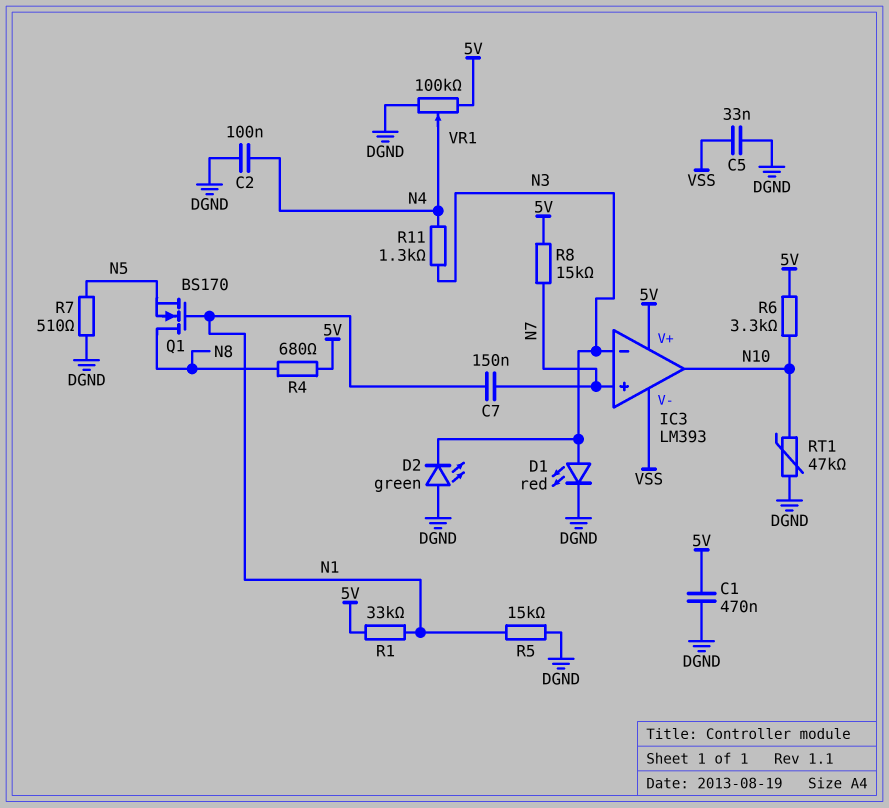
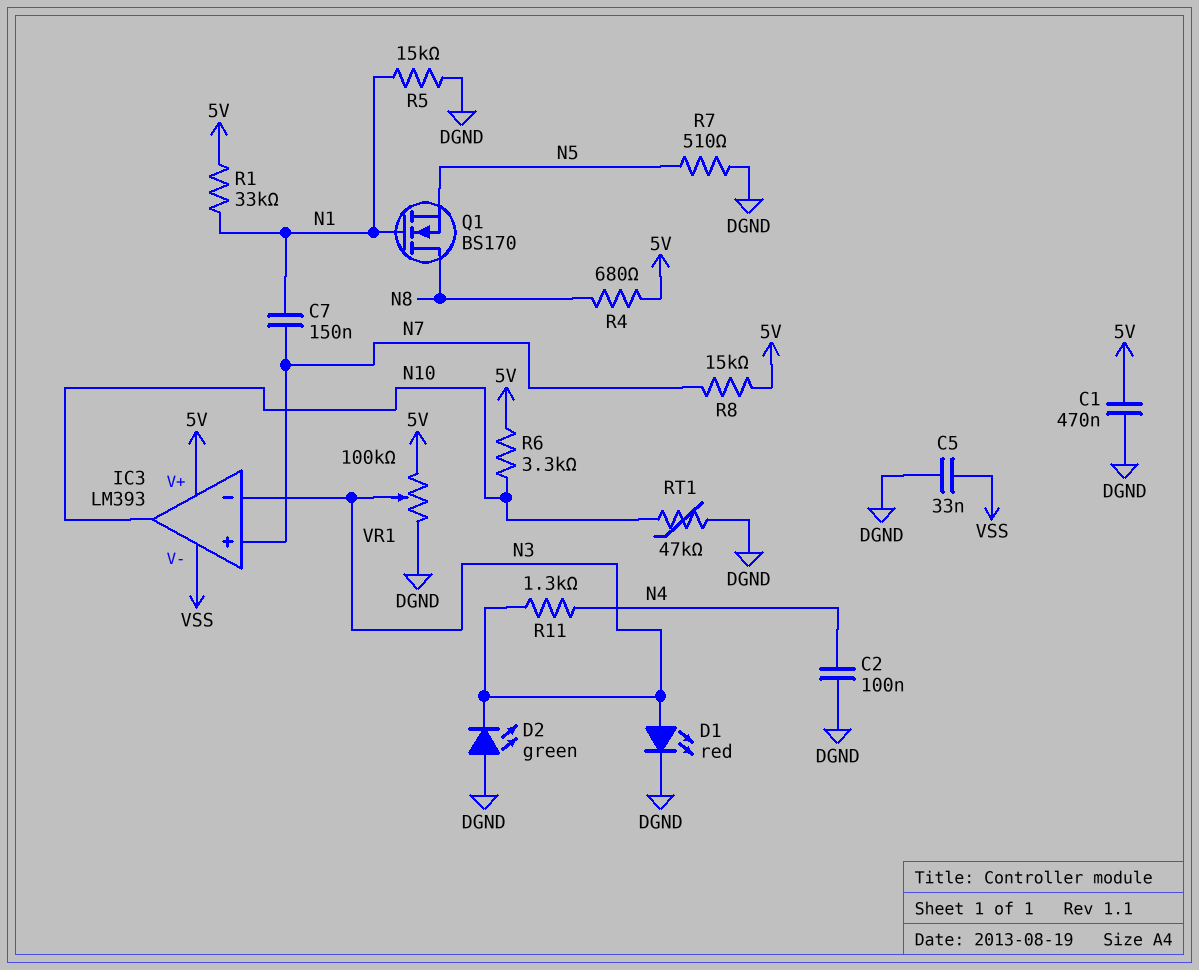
VR1: 100k (5V, DGND, wiper N4) -> 100k (5V, DGND, wiper N3)

